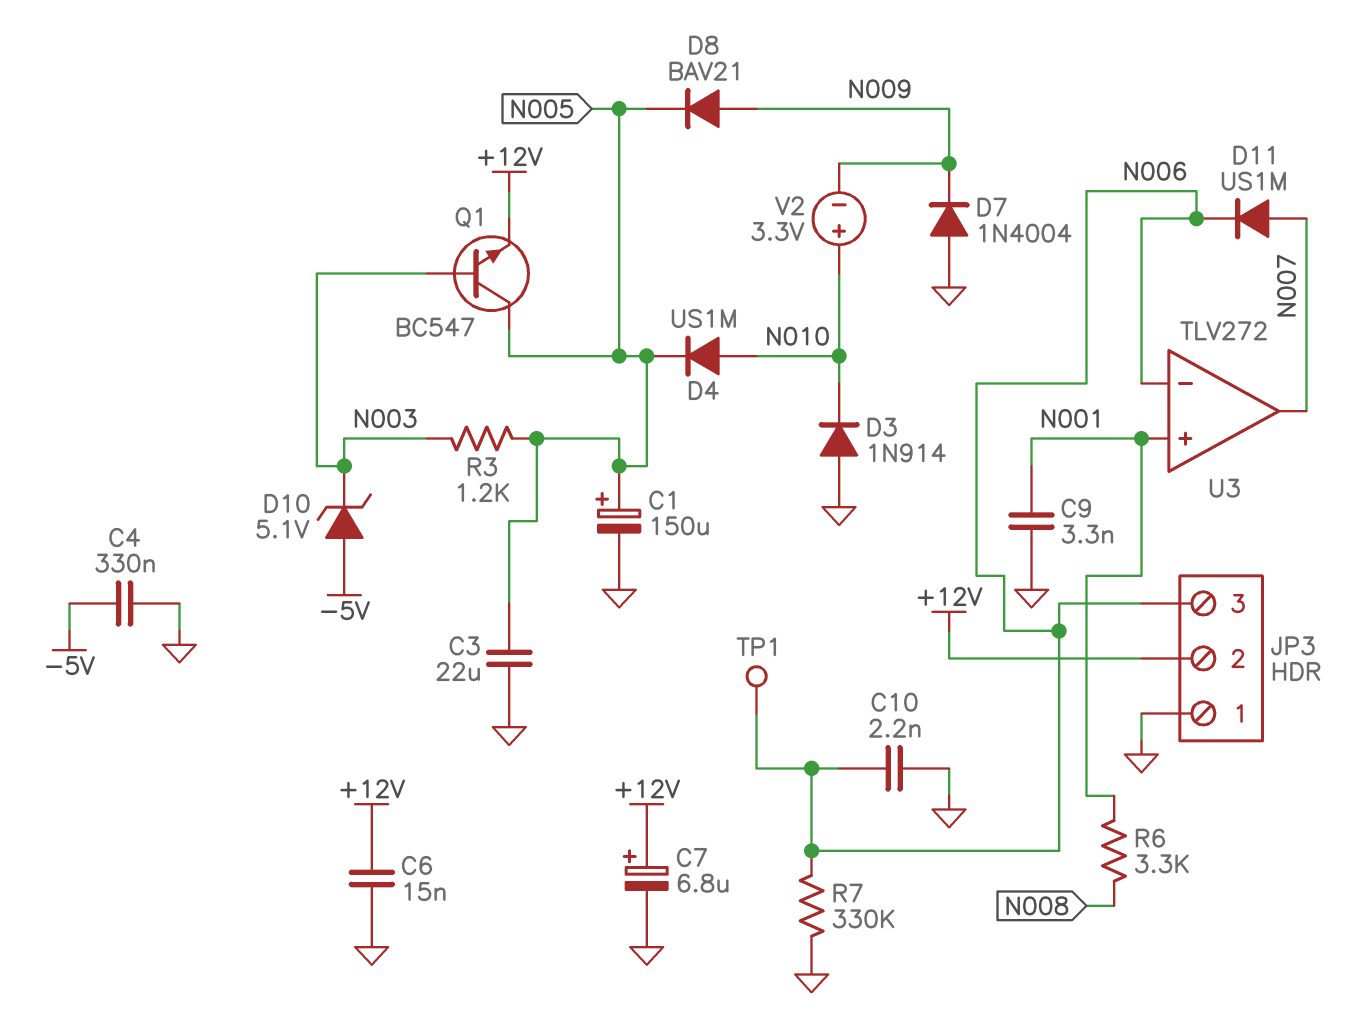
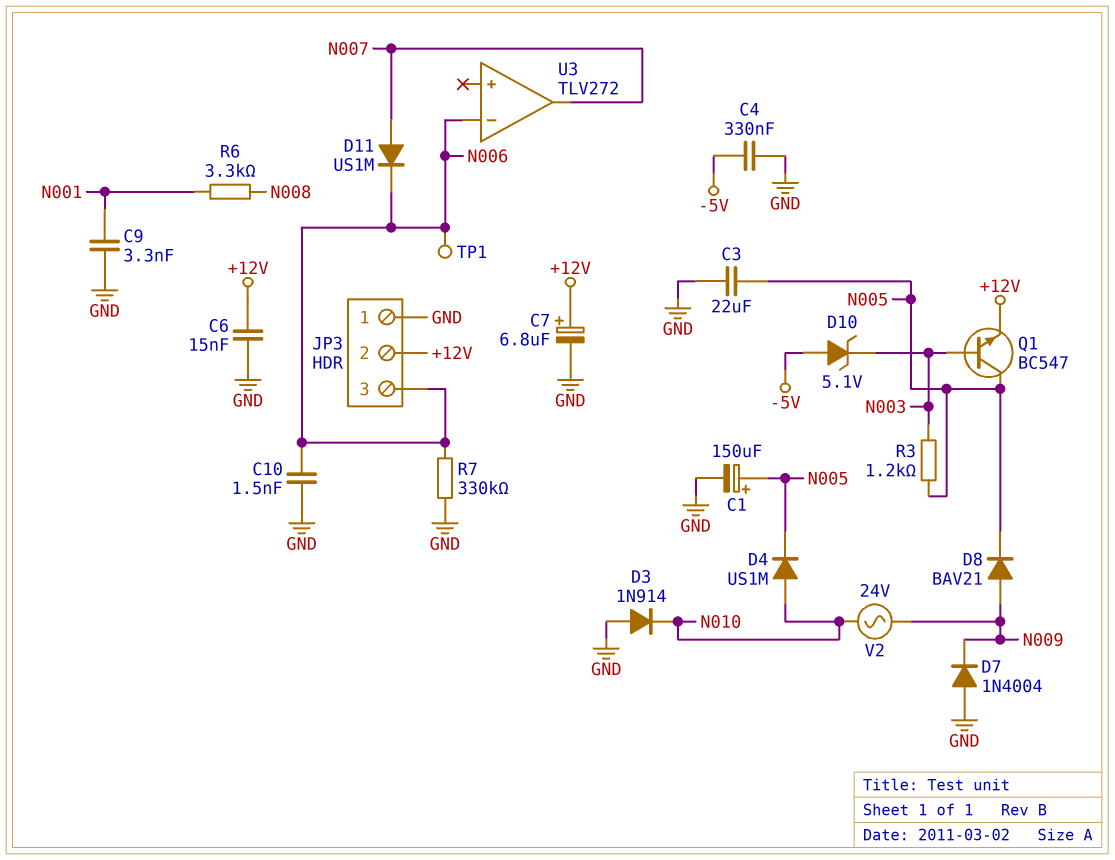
C10: 2.2nF (GND, N006) -> 1.5nF (GND, N006)
U3 pin in+: N001 -> none
V2: 3.3V (plus N010, minus N009) -> AC 24V (N009, N010)

